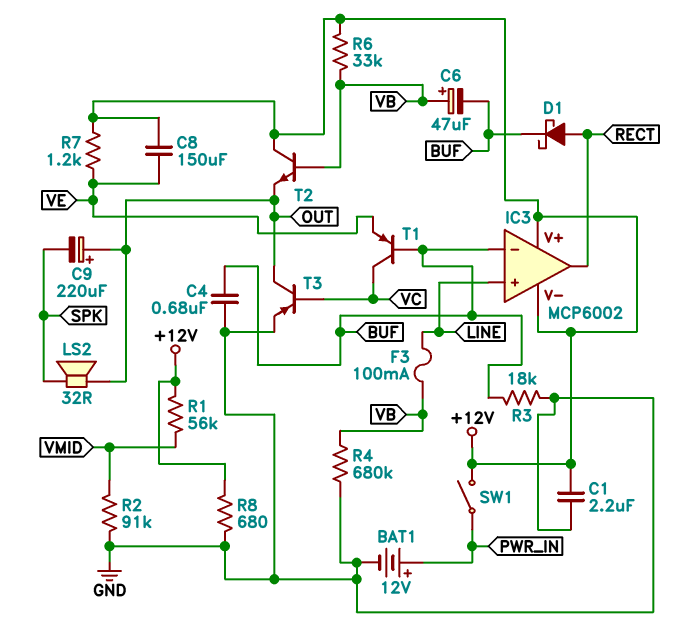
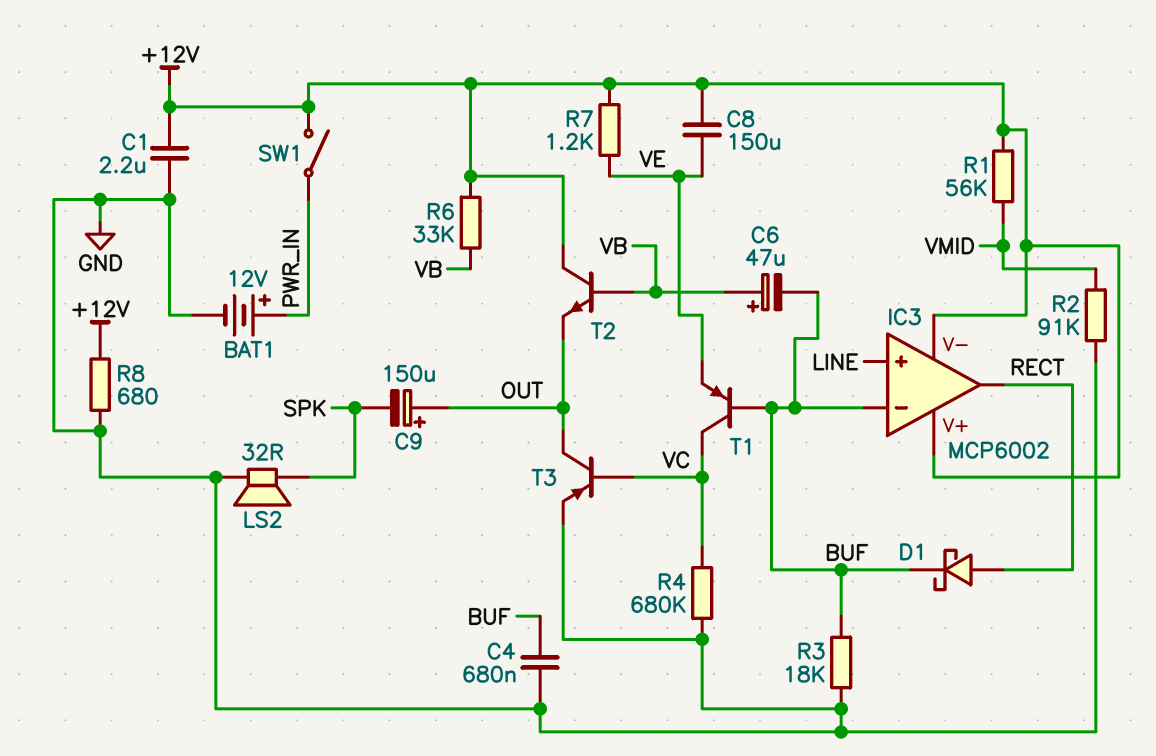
C9: 220uF (plus OUT, minus SPK) -> 150uF (plus OUT, minus SPK)
F3: 100mA (LINE, VB) -> none
LS2: speaker 32R (OUT, SPK) -> speaker 32R (GND, SPK)
R4: 680k (GND, VB) -> 680k (GND, VC)

